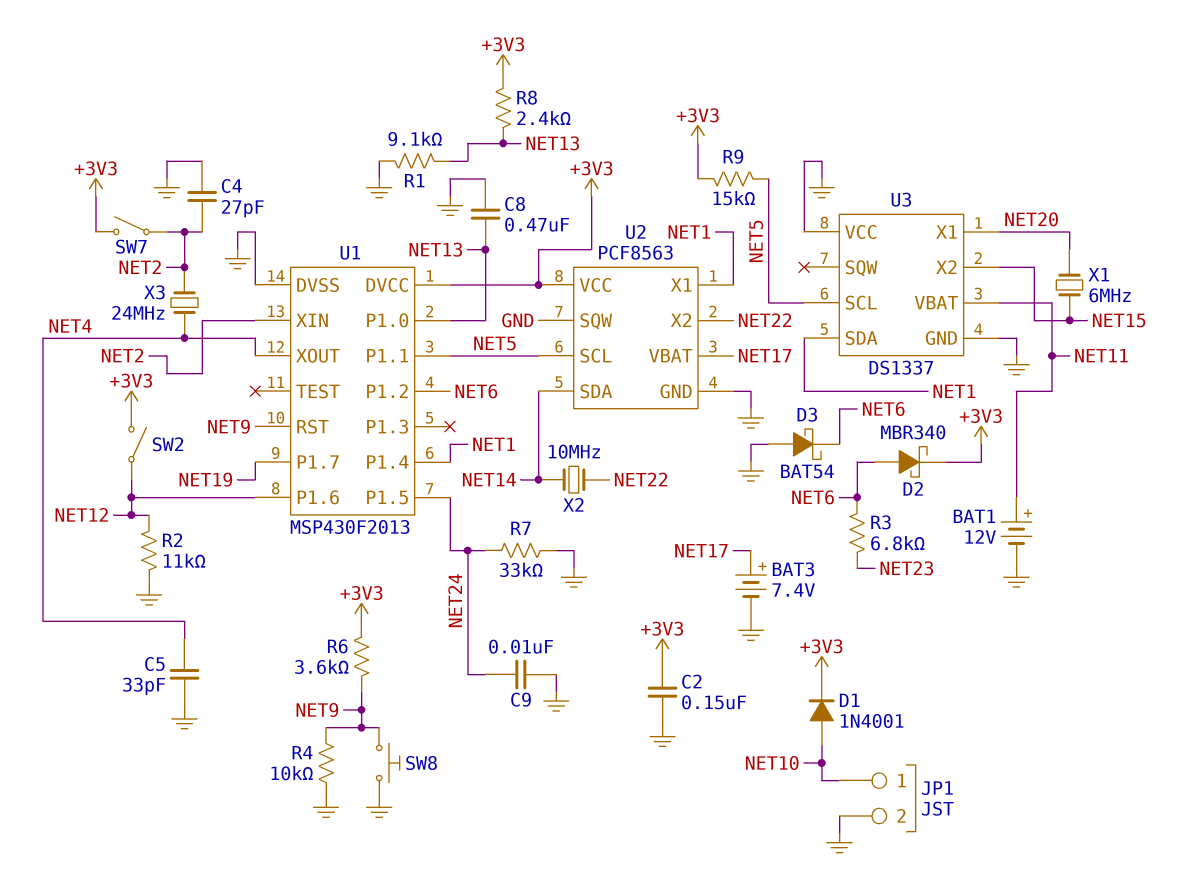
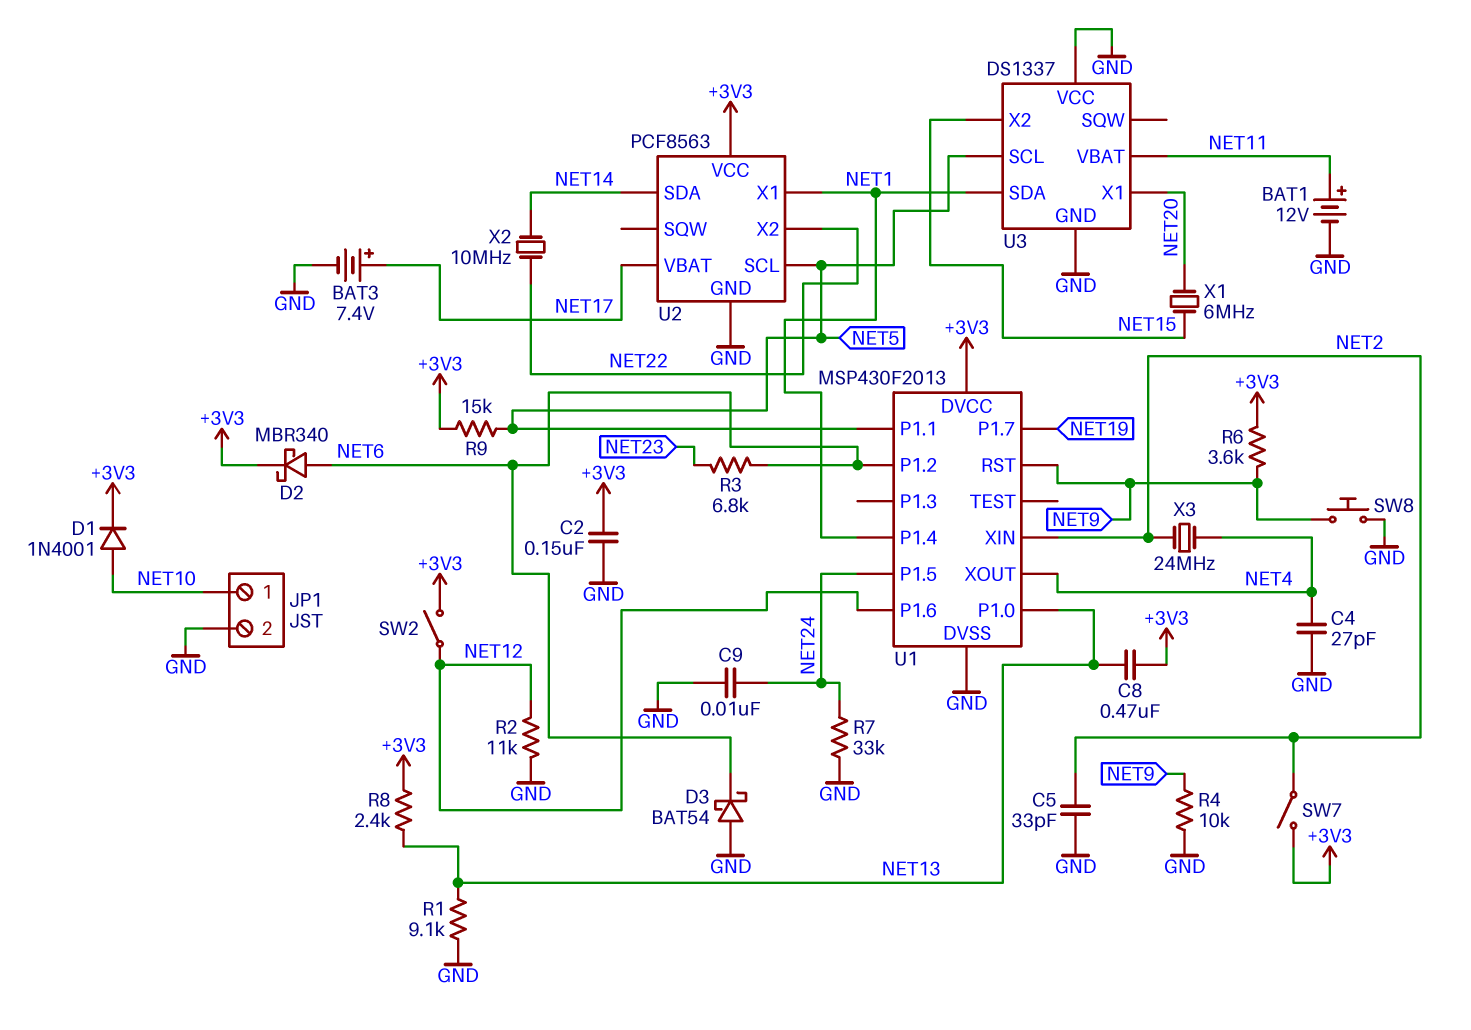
C4: 27pF (GND, NET2) -> 27pF (GND, NET4)
C5: 33pF (GND, NET4) -> 33pF (GND, NET2)
C8: 470nF (GND, NET13) -> 470nF (+3V3, NET13)
U2 pin SQW: GND -> none

